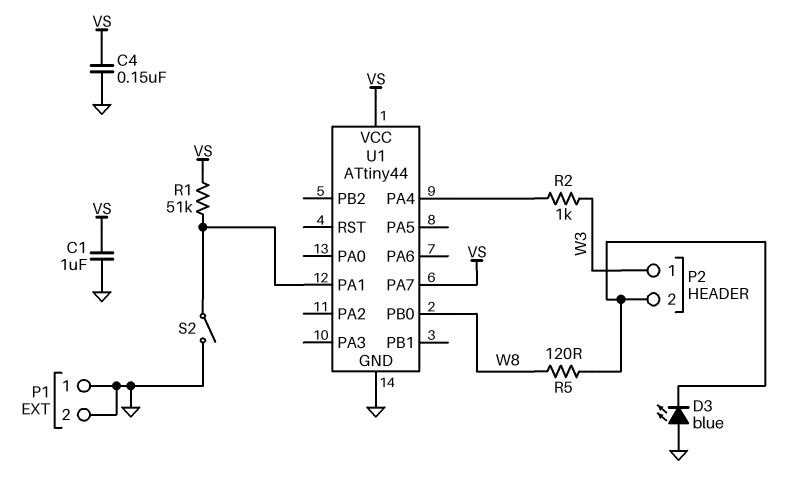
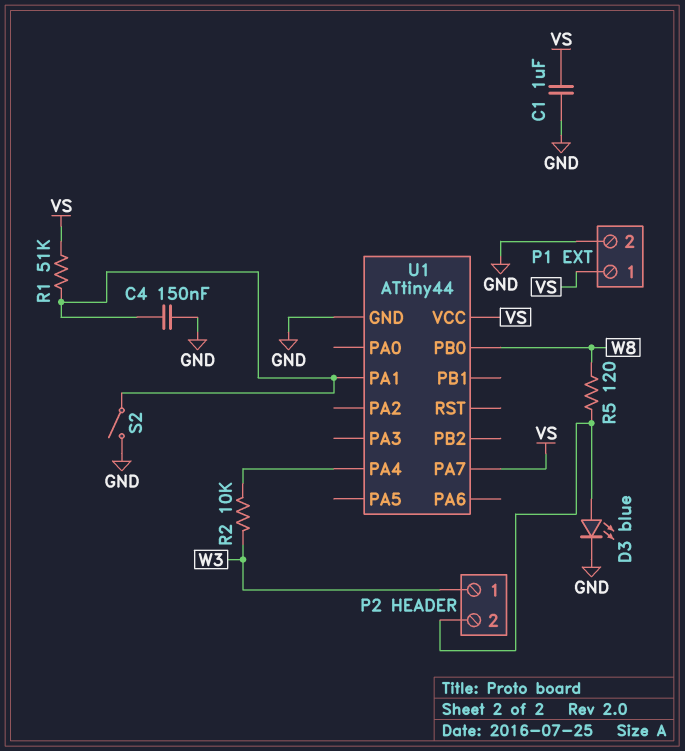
C4: 150nF (GND, VS) -> 150nF (GND, U1/PA1)
D3: LED blue (A GND, K P2/2) -> LED blue (A P2/2, K GND)
P1 pin 1: GND -> VS
R2: 1k (U1/PA4, W3) -> 10k (U1/PA4, W3)

